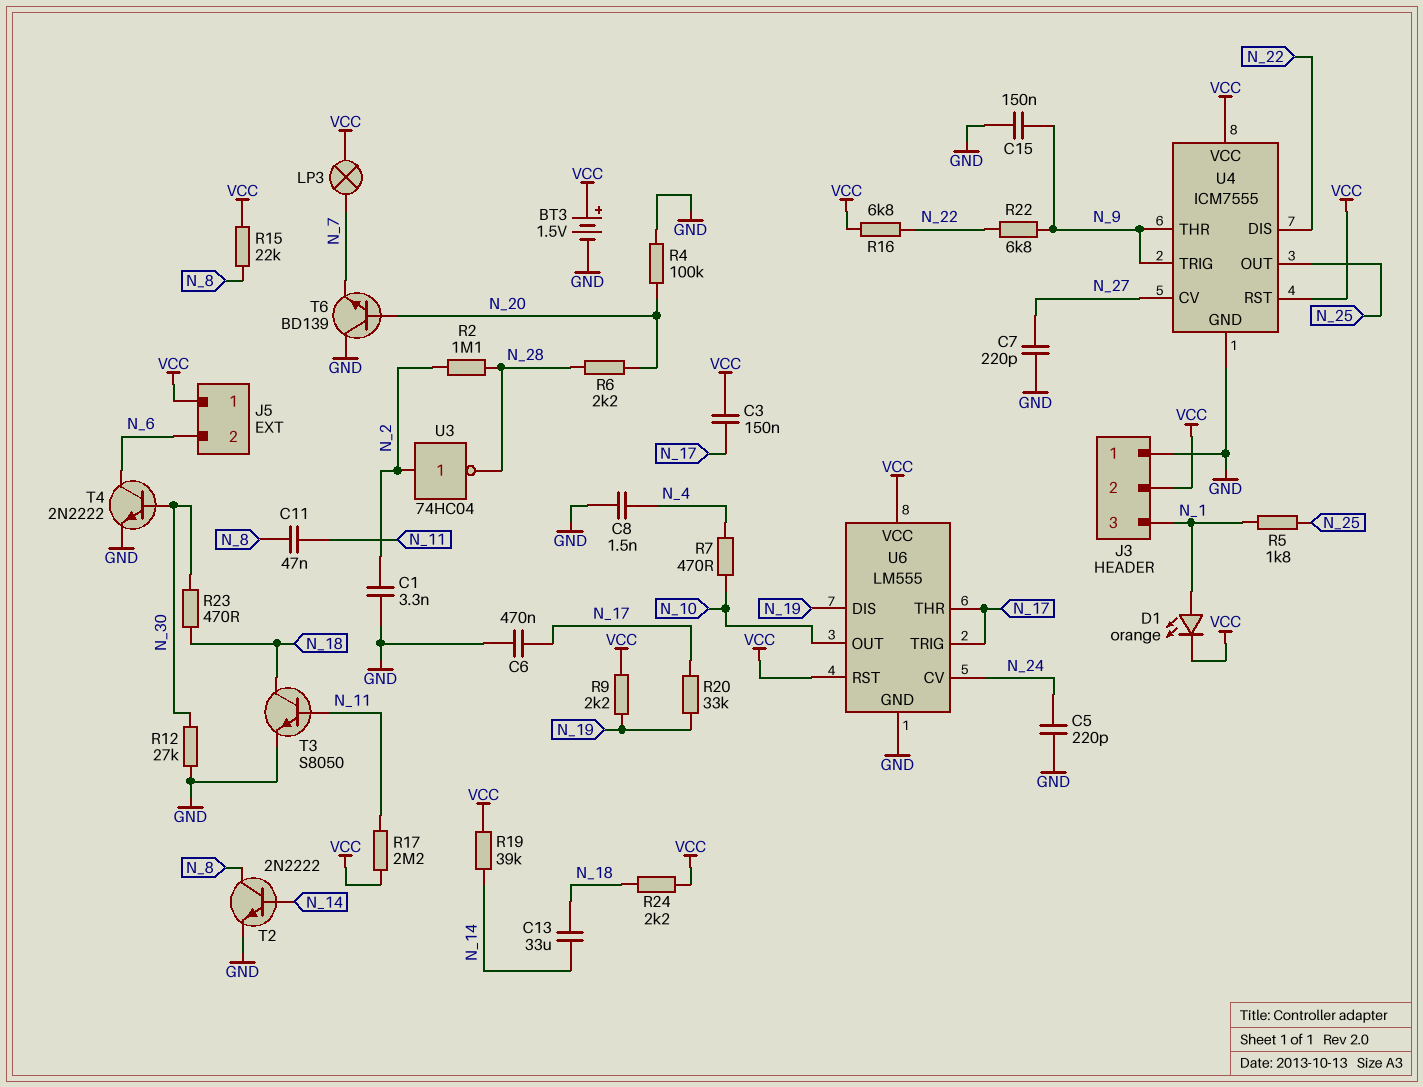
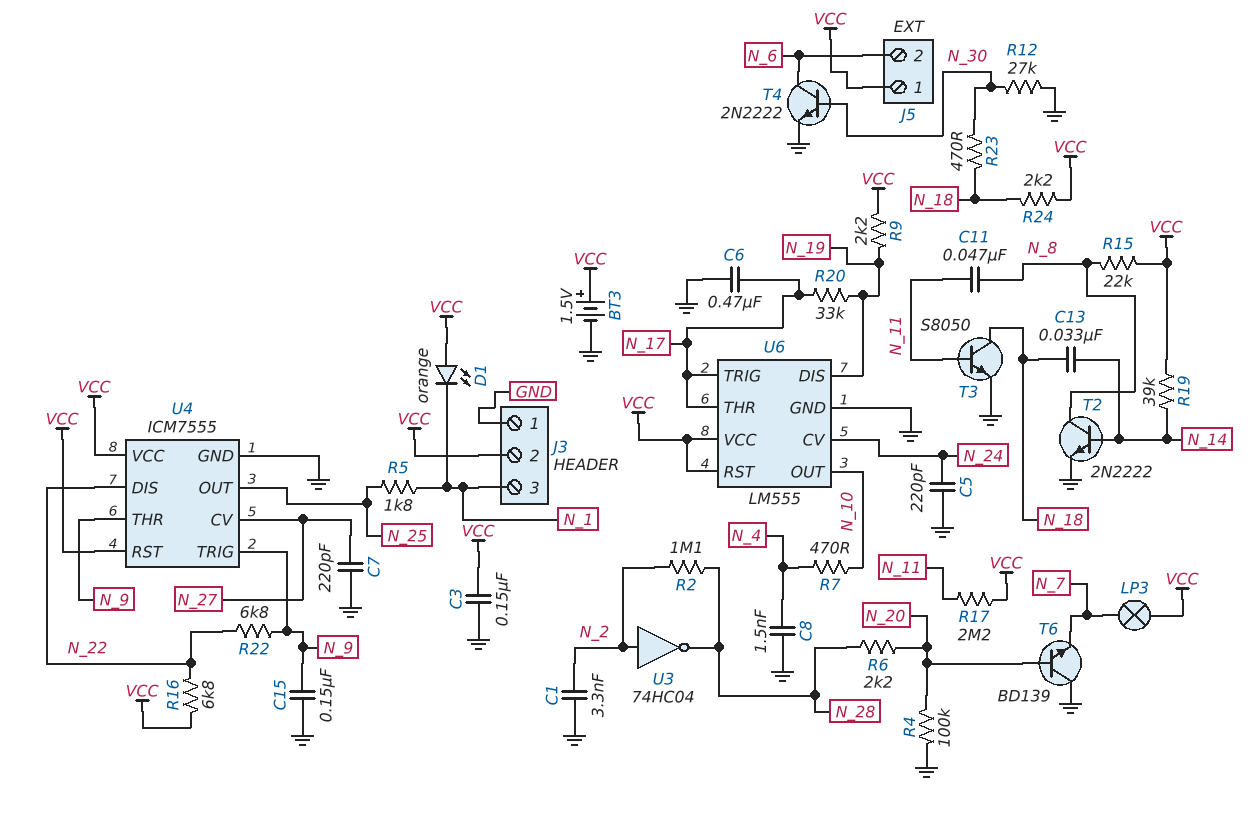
C3: 150nF (N_17, VCC) -> 150nF (GND, VCC)
C13: 33uF (N_14, N_18) -> 33nF (N_14, N_18)
D1: LED orange (A N_1, K VCC) -> LED orange (A VCC, K N_1)

